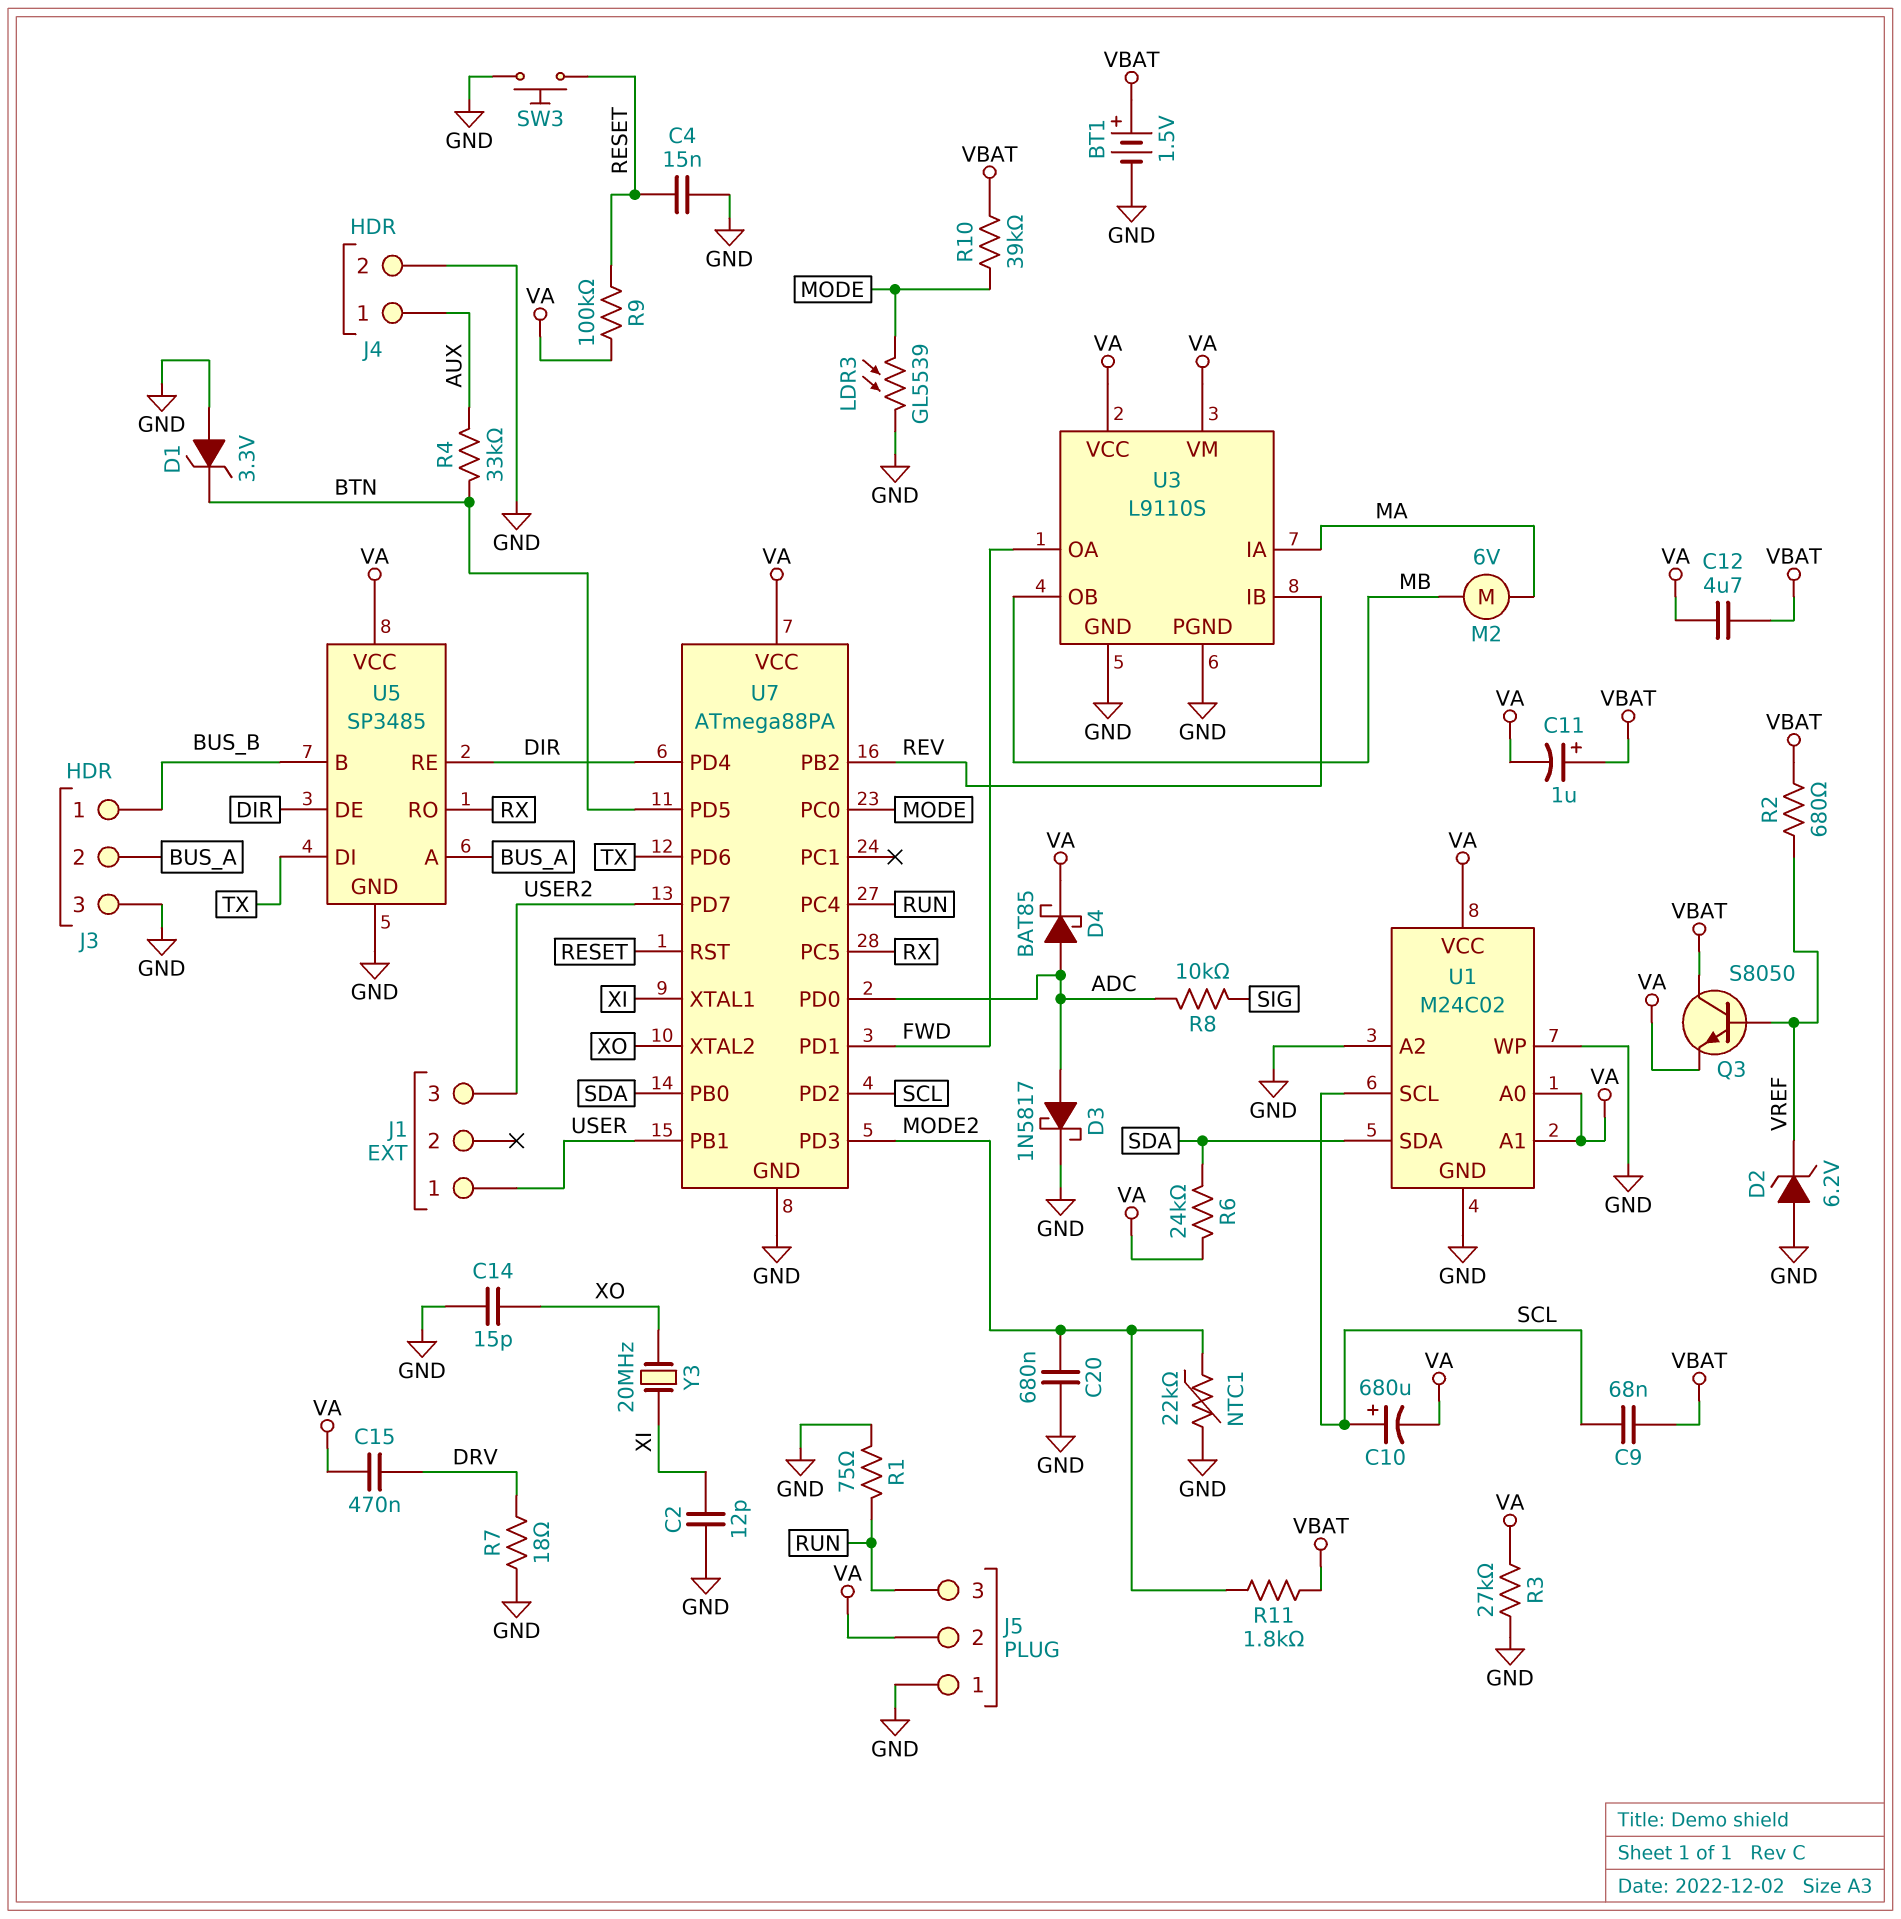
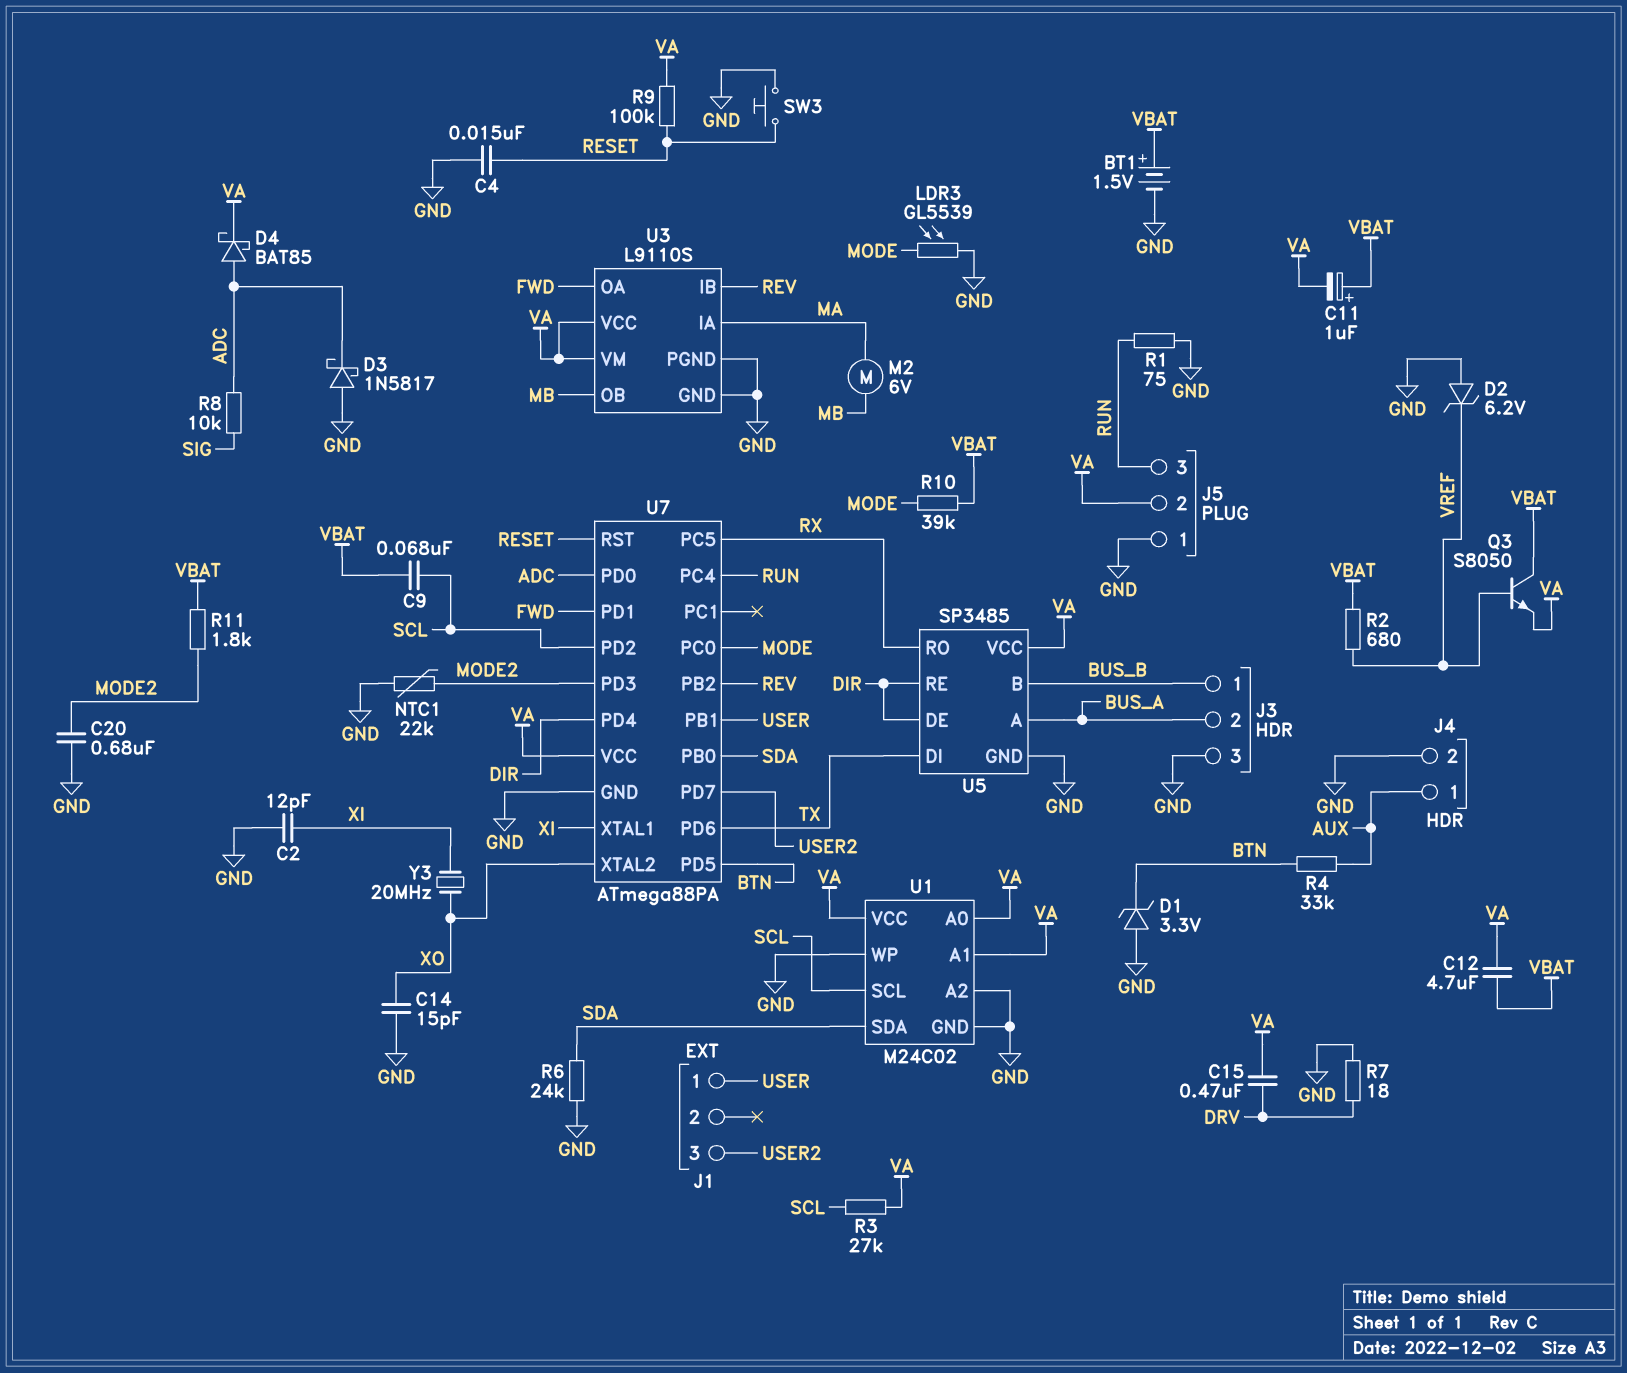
C10: 680uF (plus SCL, minus VA) -> none
D3: schottky 1N5817 (A ADC, K GND) -> schottky 1N5817 (A GND, K ADC)
R3: 27k (GND, VA) -> 27k (SCL, VA)
R6: 24k (SDA, VA) -> 24k (GND, SDA)

